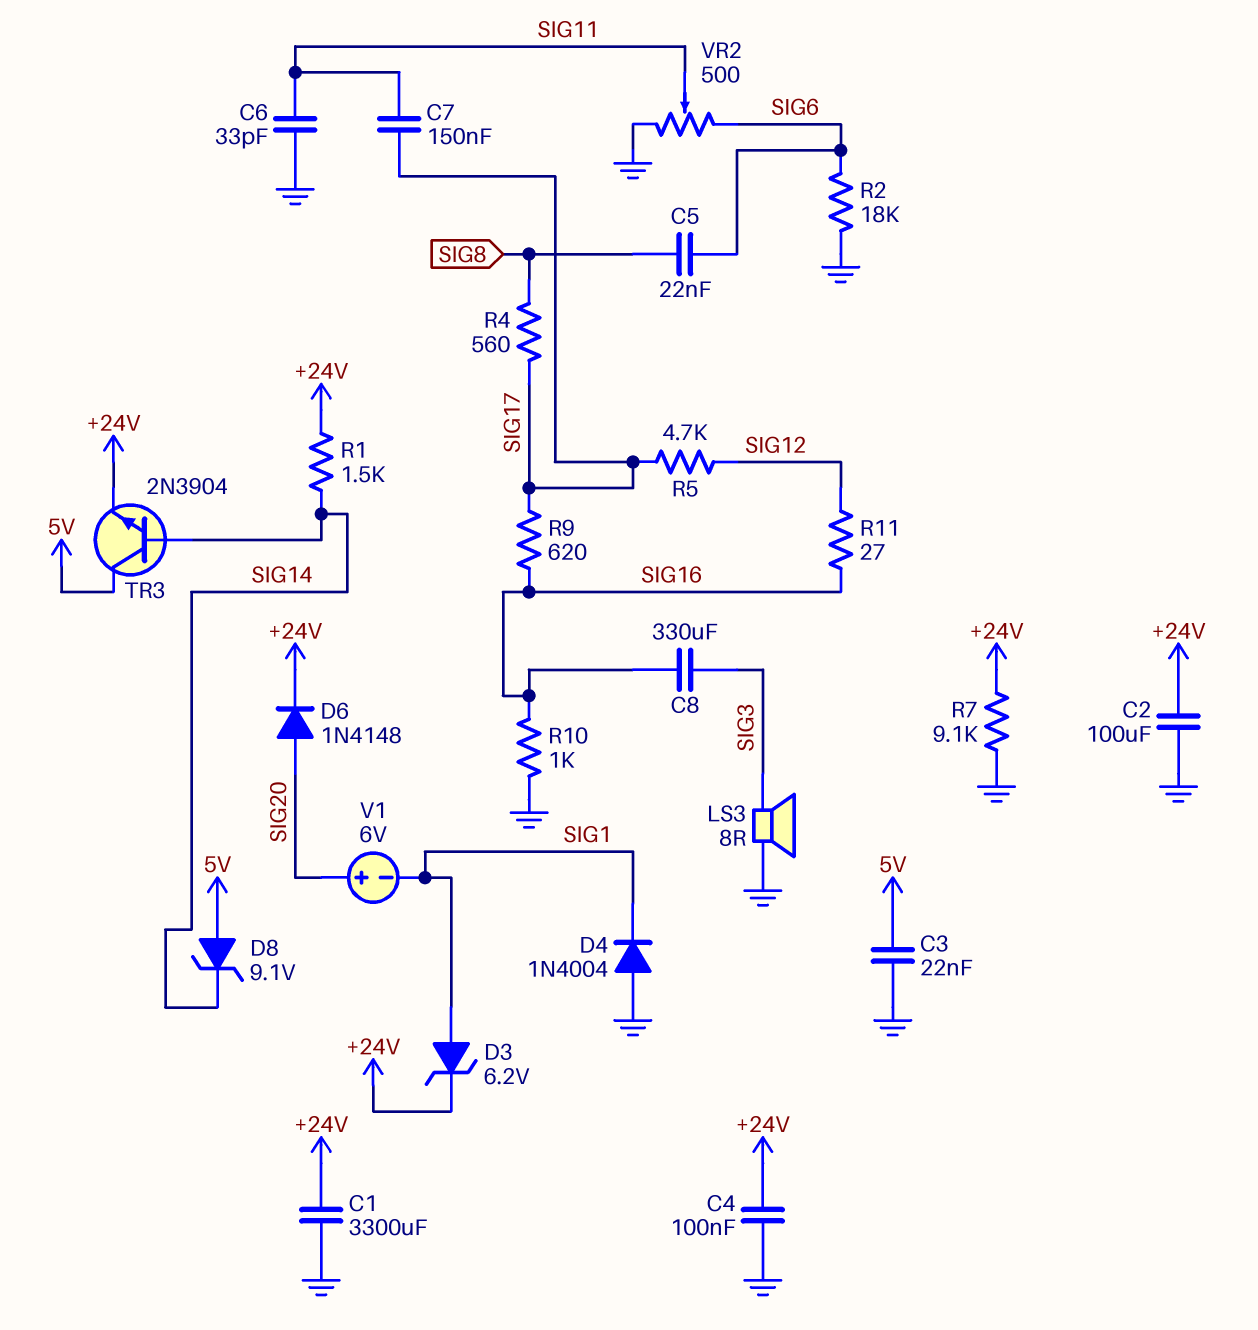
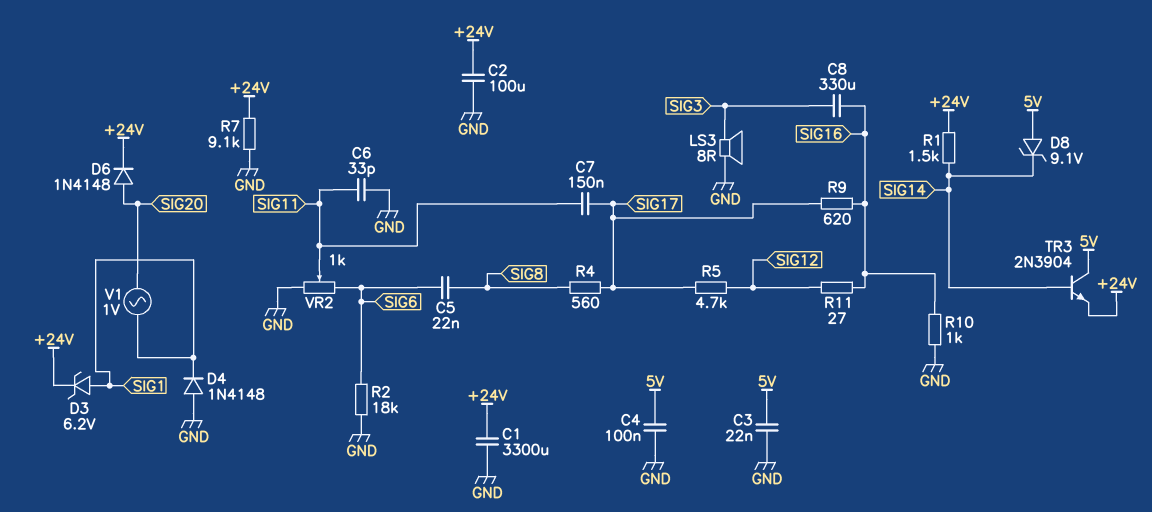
C4: 100nF (+24V, GND) -> 100nF (5V, GND)
D4: diode 1N4004 (A GND, K SIG1) -> diode 1N4148 (A GND, K SIG1)
V1: 6V (plus SIG20, minus SIG1) -> AC 1V (SIG1, SIG20)
VR2: 500 (GND, SIG6, wiper SIG11) -> 1k (GND, SIG6, wiper SIG11)

